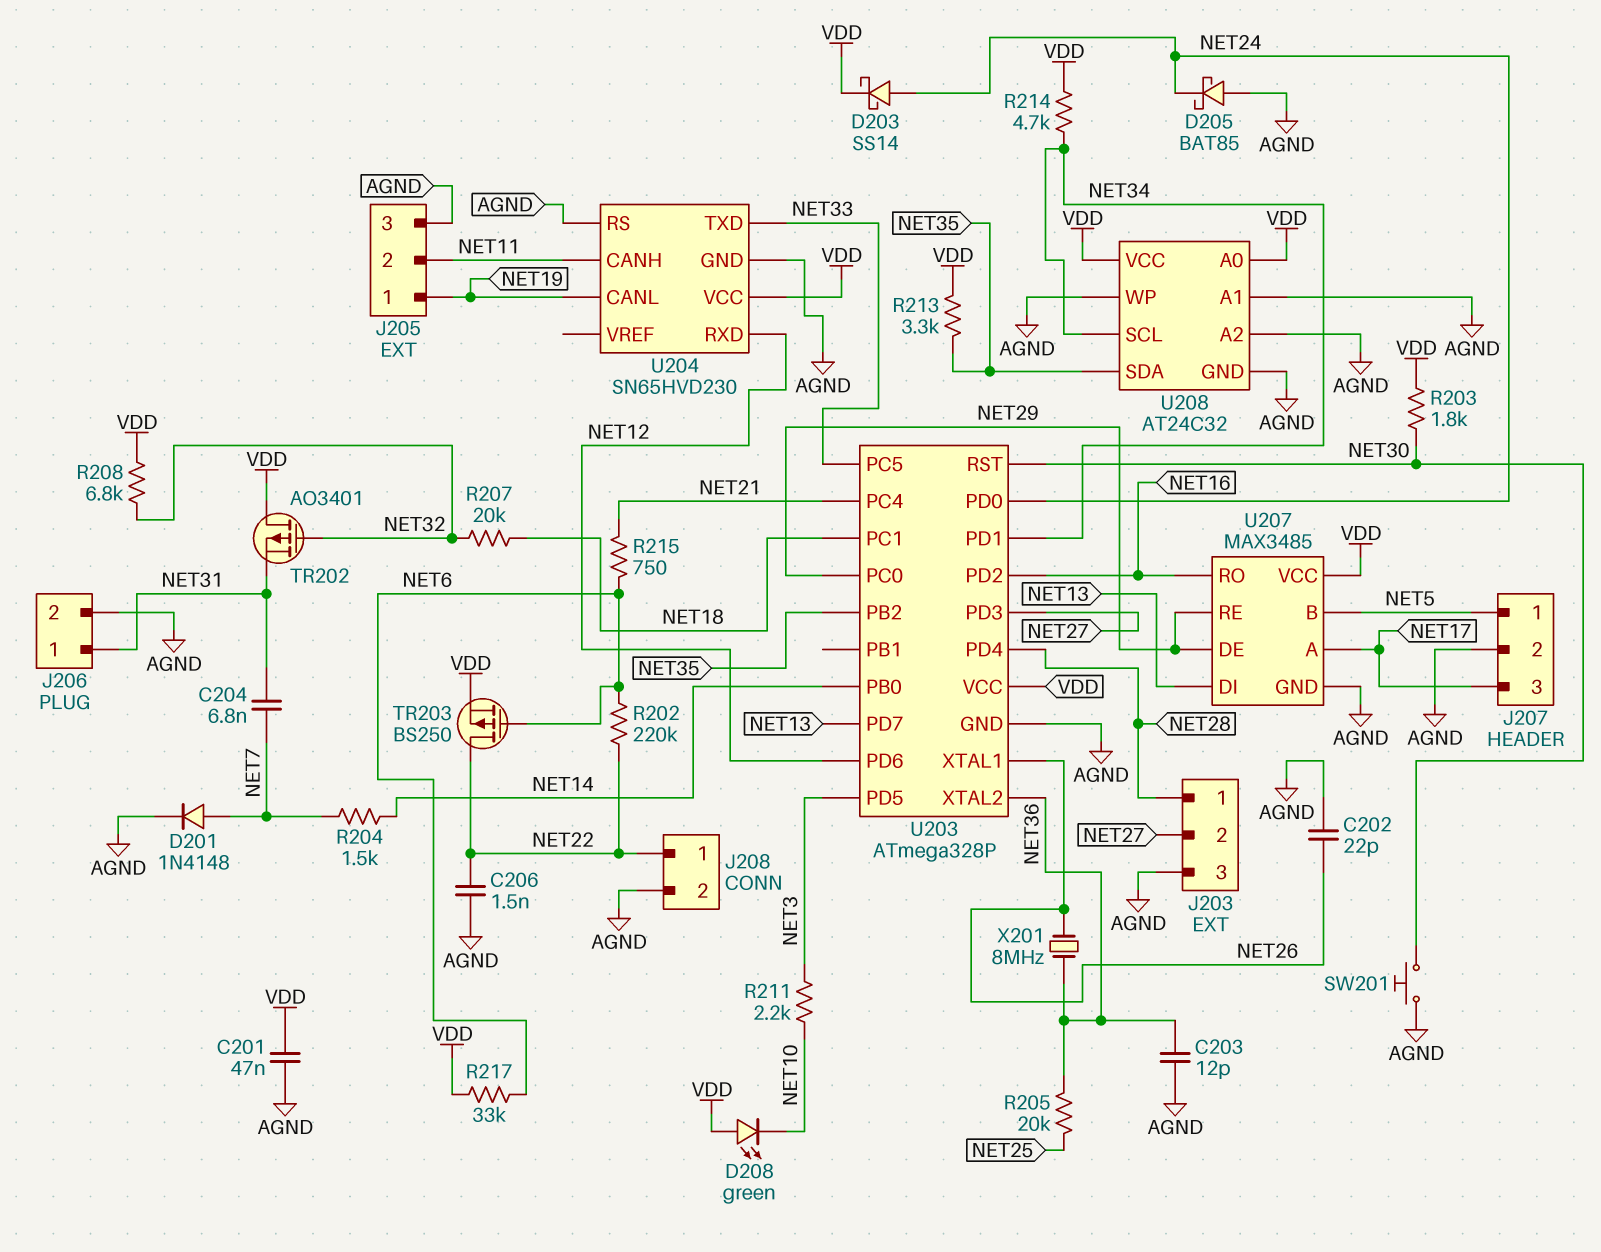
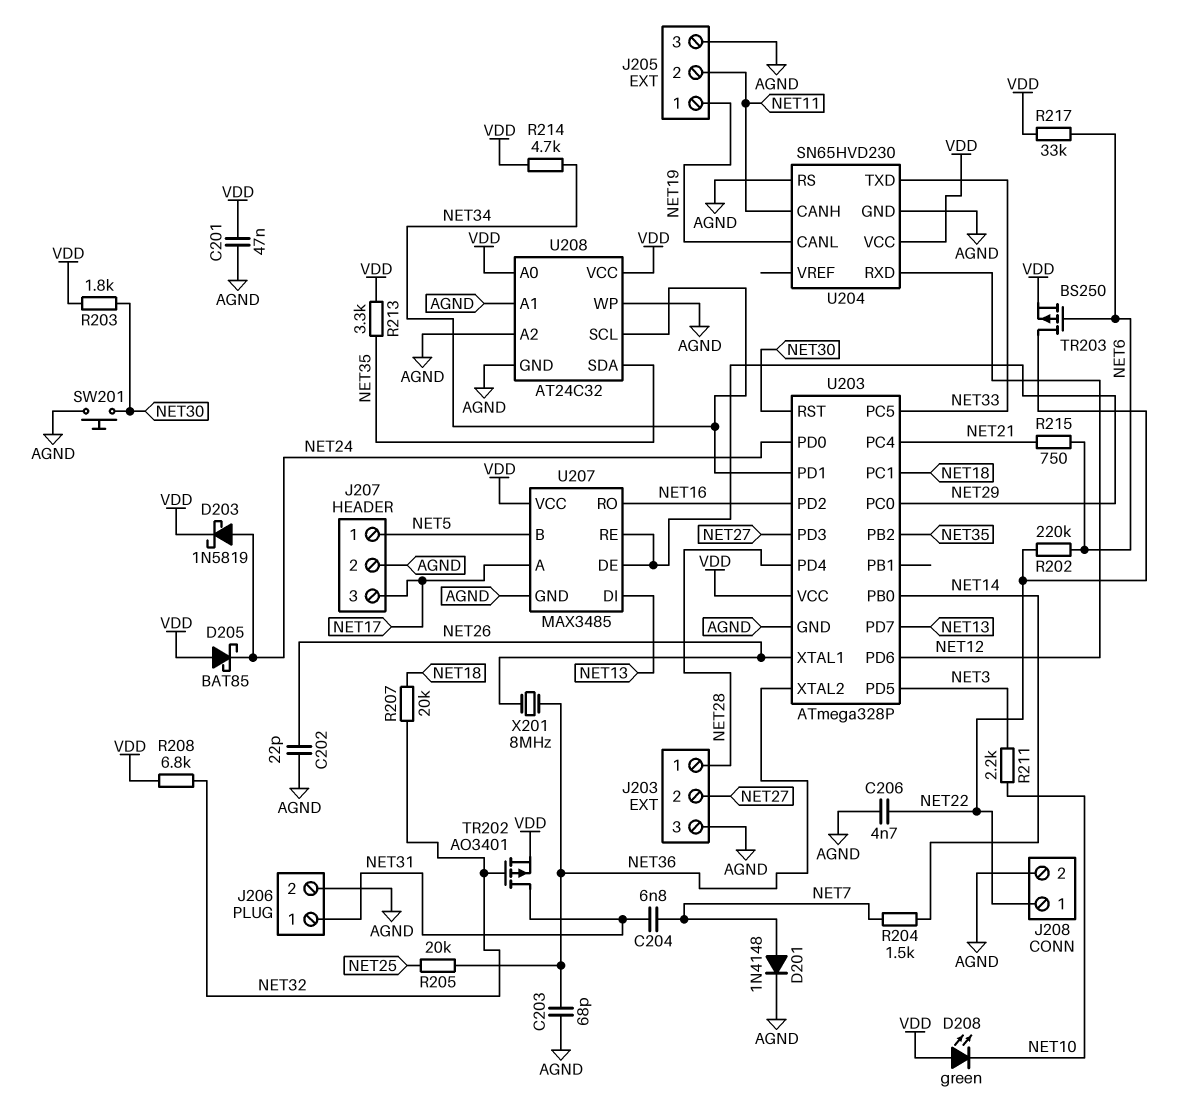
C203: 12pF (AGND, NET36) -> 68pF (AGND, NET36)
C206: 1.5nF (AGND, NET22) -> 4.7nF (AGND, NET22)
D203: schottky SS14 (A NET24, K VDD) -> schottky 1N5819 (A NET24, K VDD)
D205: schottky BAT85 (A AGND, K NET24) -> schottky BAT85 (A VDD, K NET24)
TR202: PMOS AO3401 (G NET32, D VDD, S NET31) -> PMOS AO3401 (G NET32, D NET31, S VDD)

